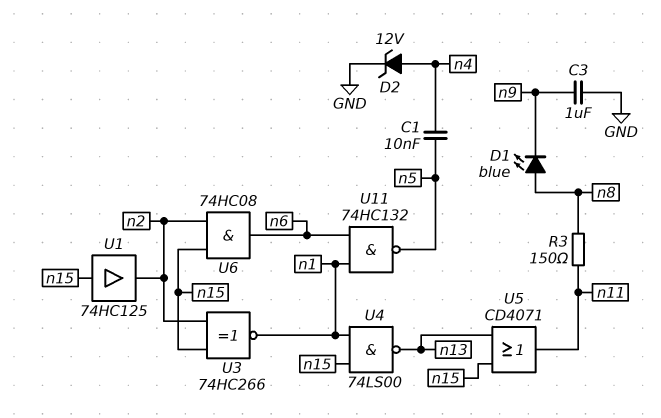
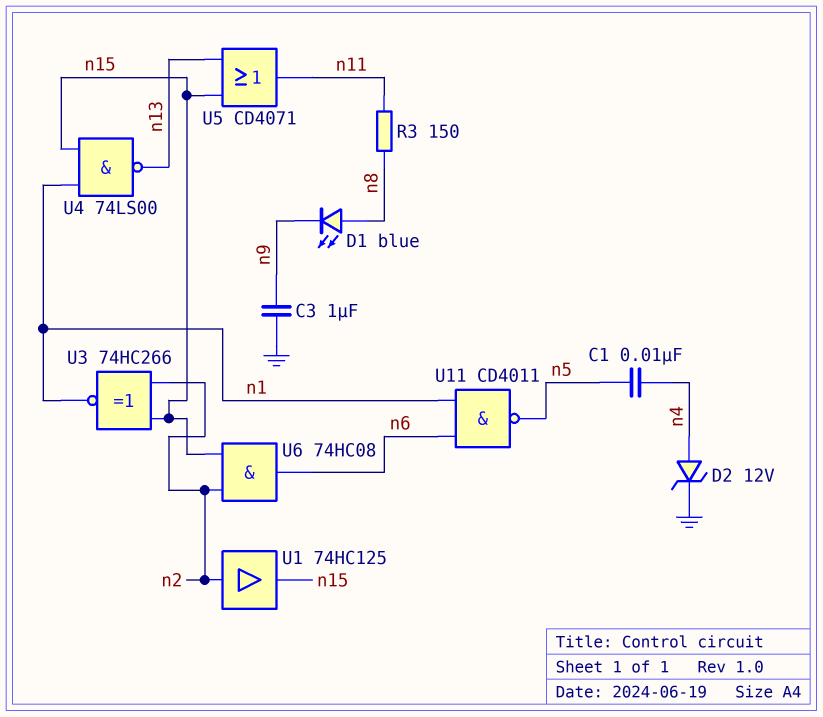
U1: buffer 74HC125 (in n15, out n2) -> buffer 74HC125 (in n2, out n15)
U11: NAND 74HC132 (in n1, in n6, out n5) -> NAND CD4011 (in n1, in n6, out n5)

